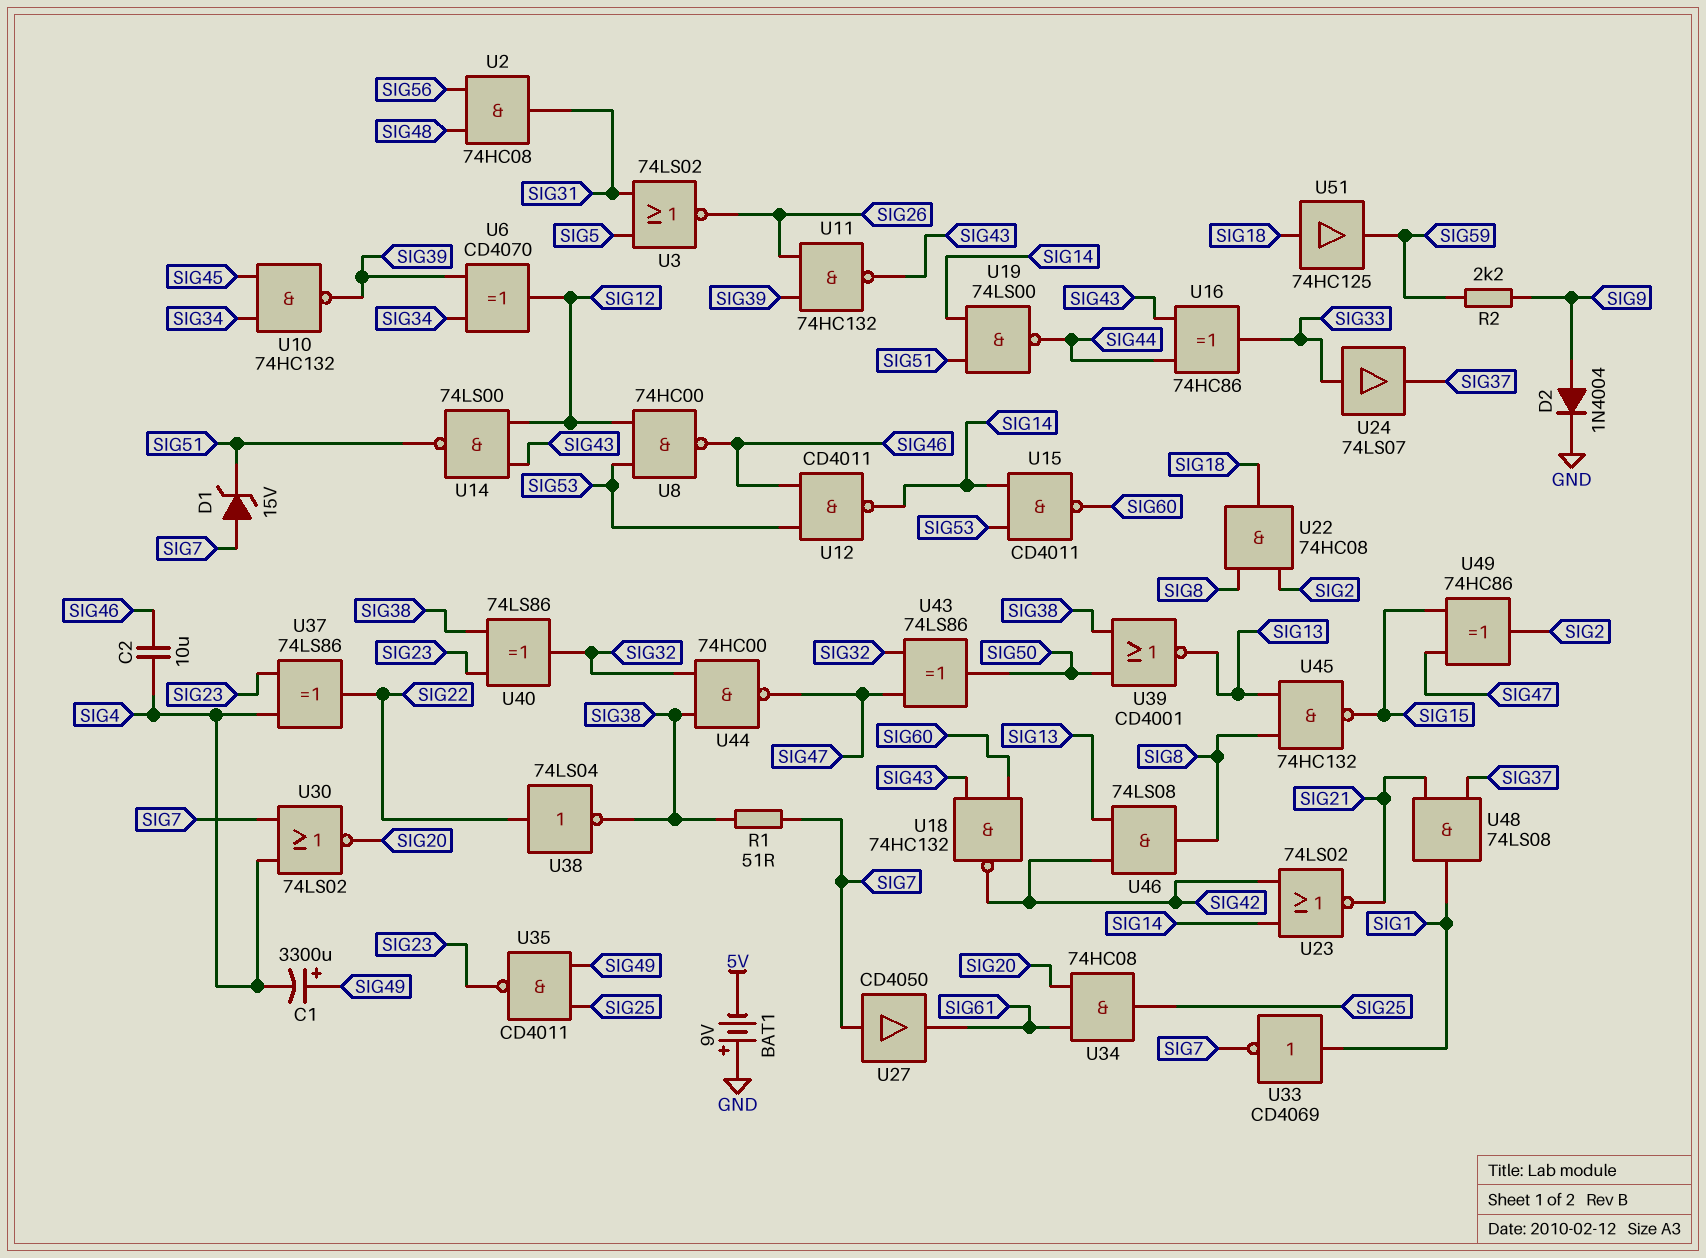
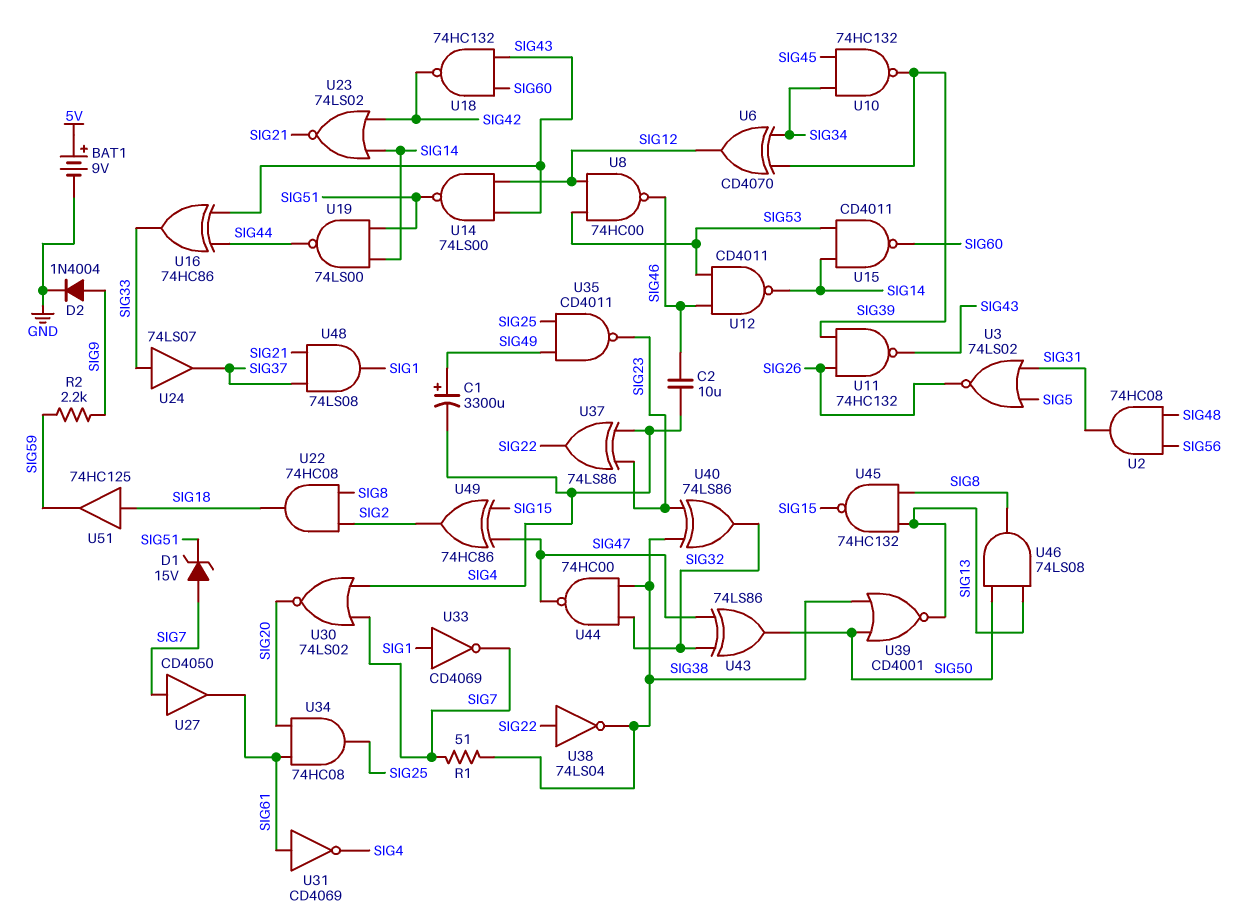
BAT1: 9V (plus GND, minus 5V) -> 9V (plus 5V, minus GND)
U31: none -> NOT CD4069 (in SIG61, out SIG4)
U46: AND 74LS08 (in SIG13, in SIG42, out SIG8) -> AND 74LS08 (in SIG13, in SIG50, out SIG8)

